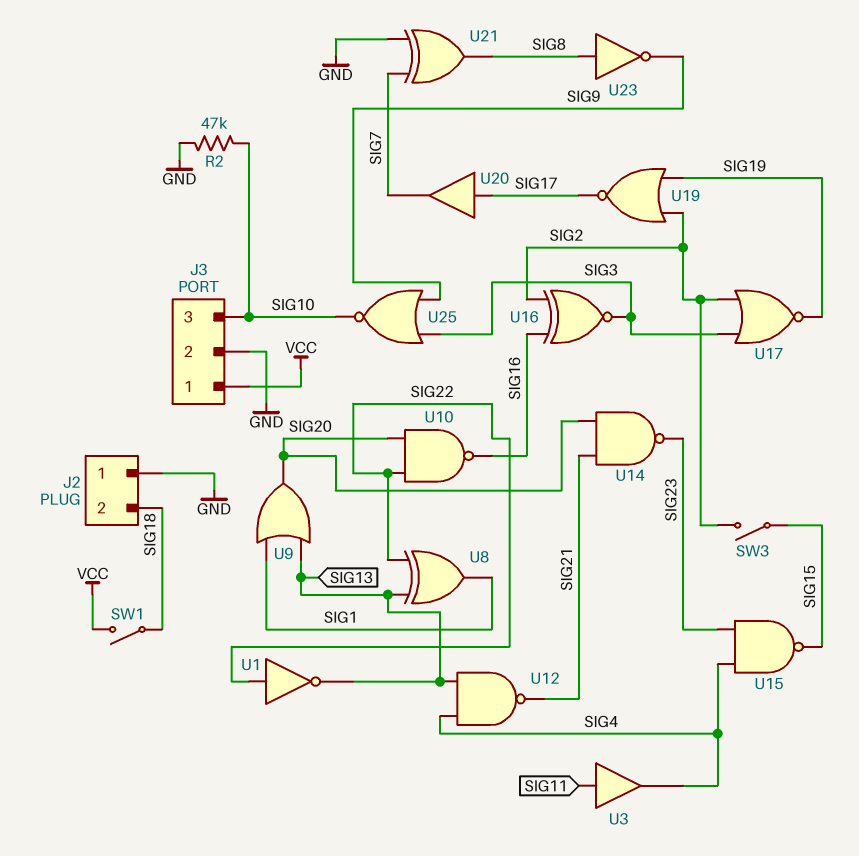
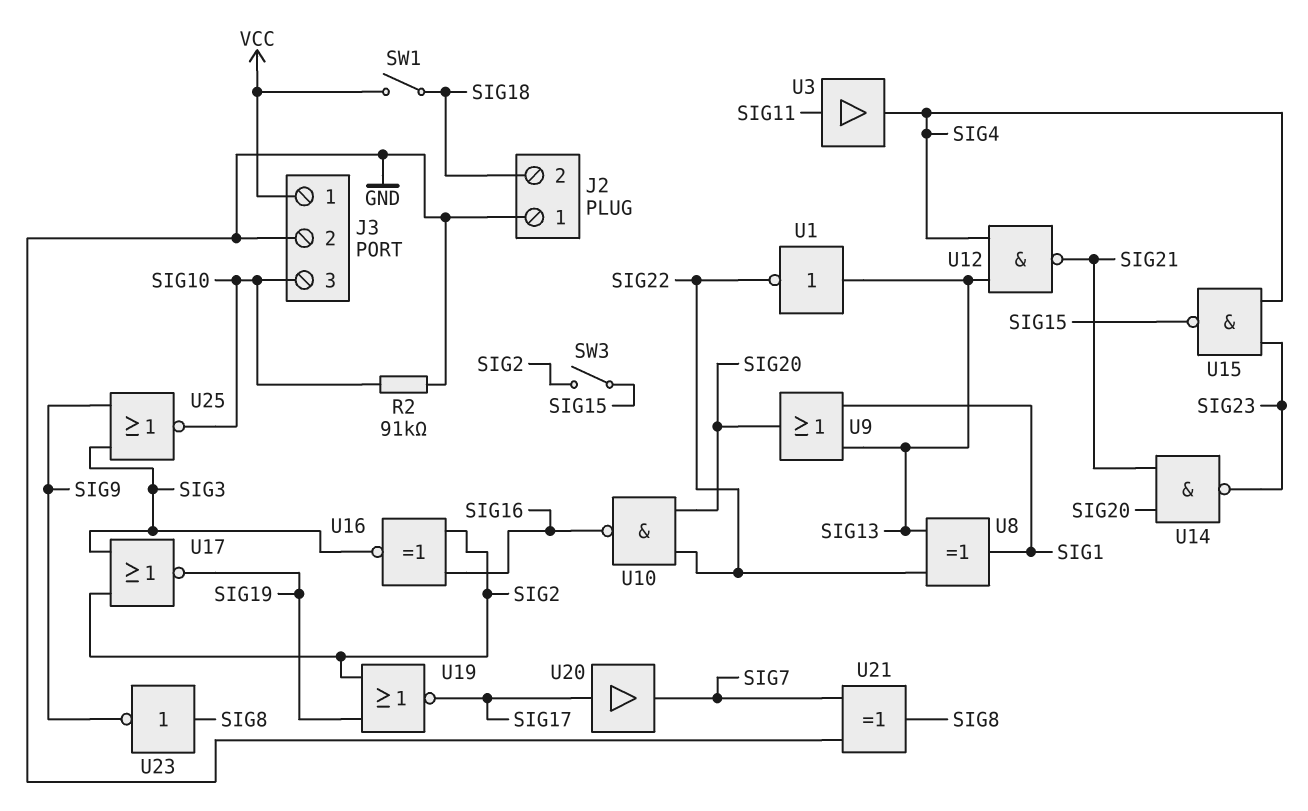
R2: 47k (GND, SIG10) -> 91k (GND, SIG10)
U1: NOT (in SIG22, out SIG13) -> NOT (in SIG13, out SIG22)

